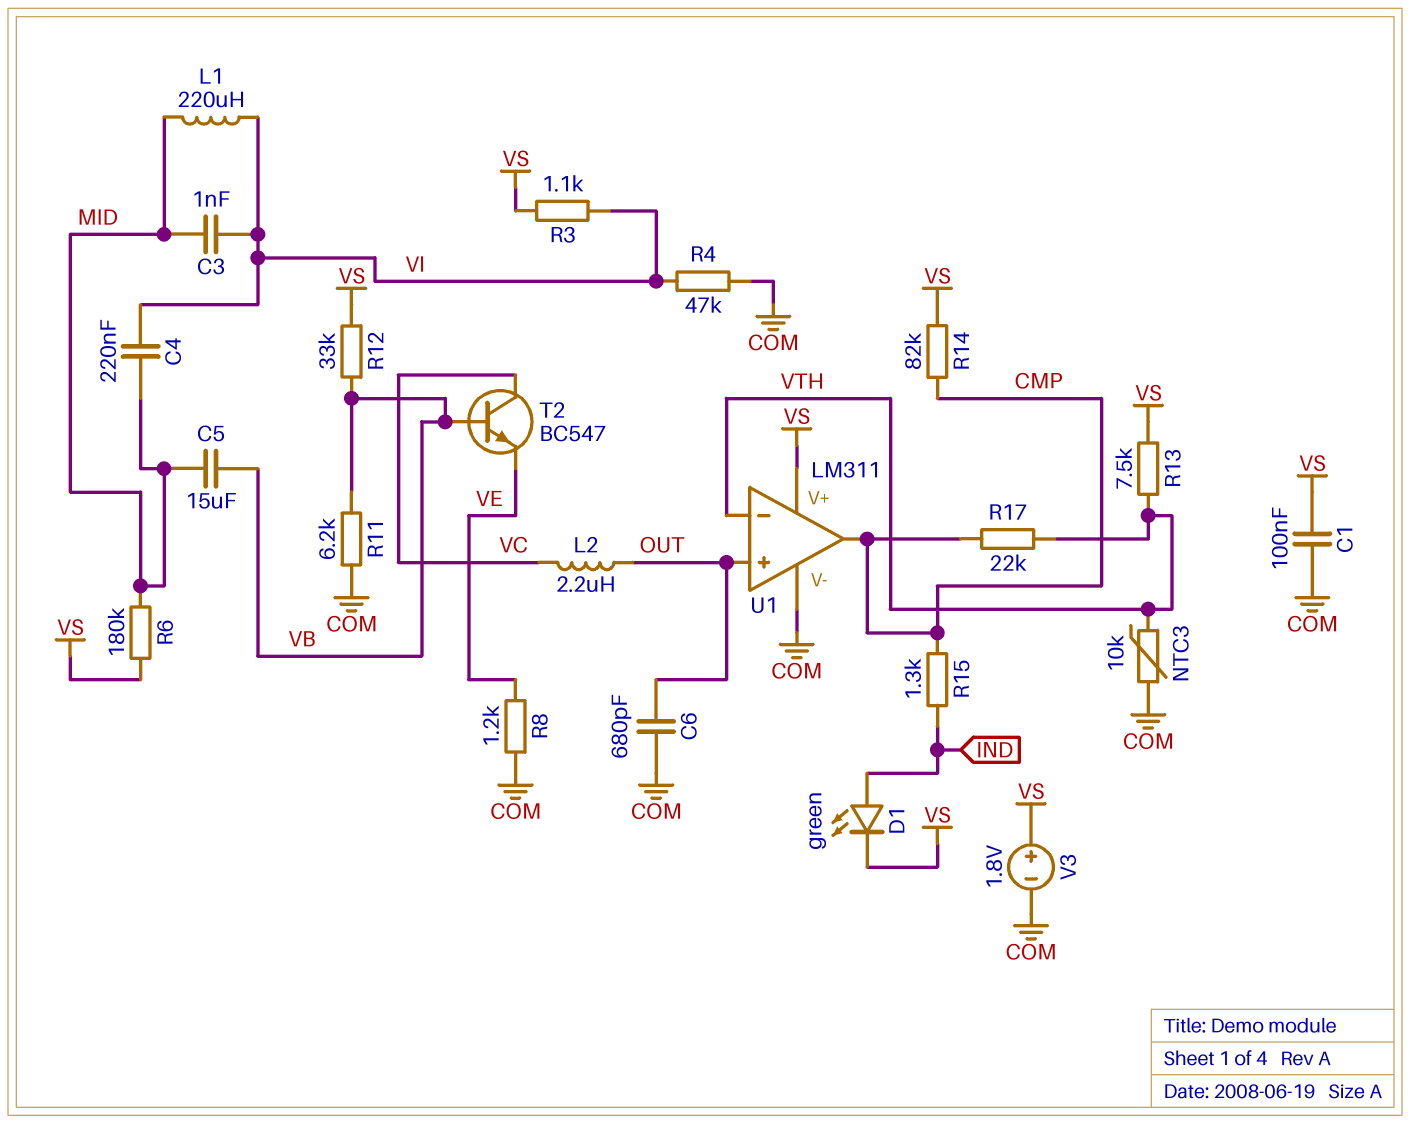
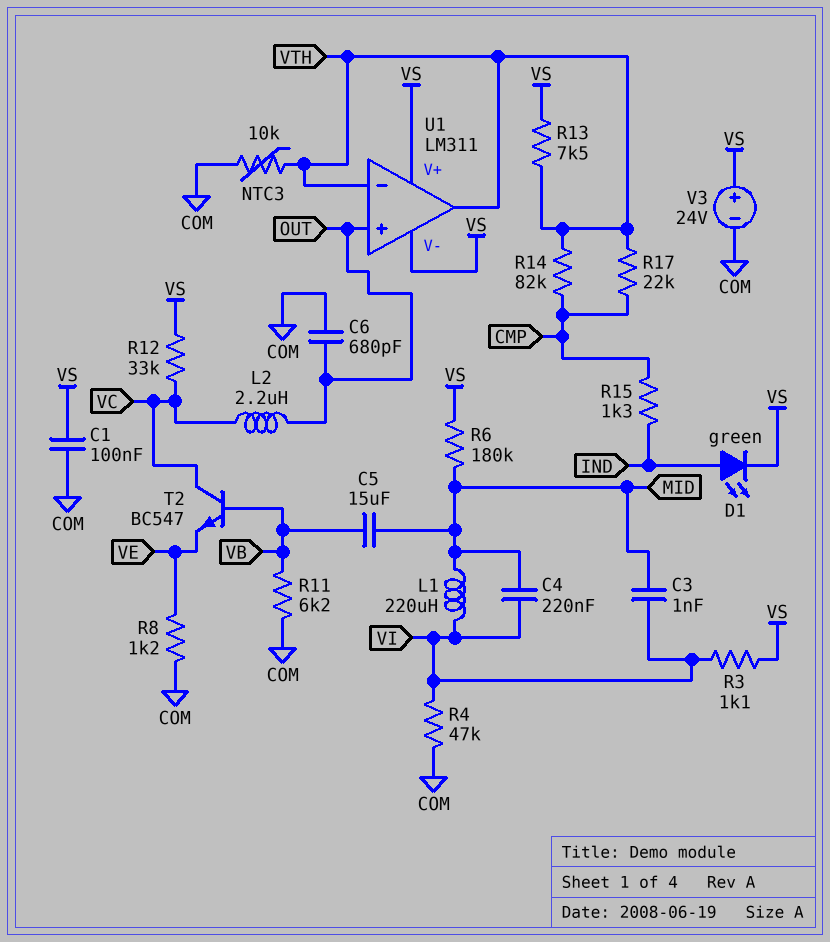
R12: 33k (VB, VS) -> 33k (VC, VS)
R14: 82k (CMP, VS) -> 82k (CMP, VTH)
U1 pin V-: COM -> VS
U1 pin out: CMP -> VTH
V3: 1.8V (plus VS, minus COM) -> 24V (plus VS, minus COM)

